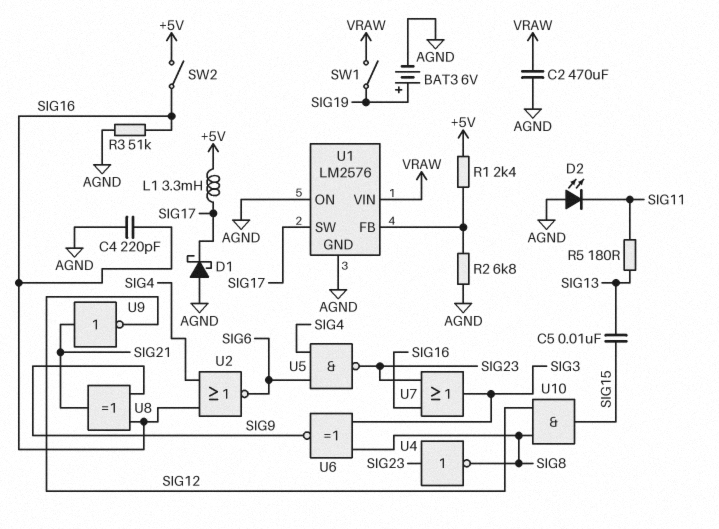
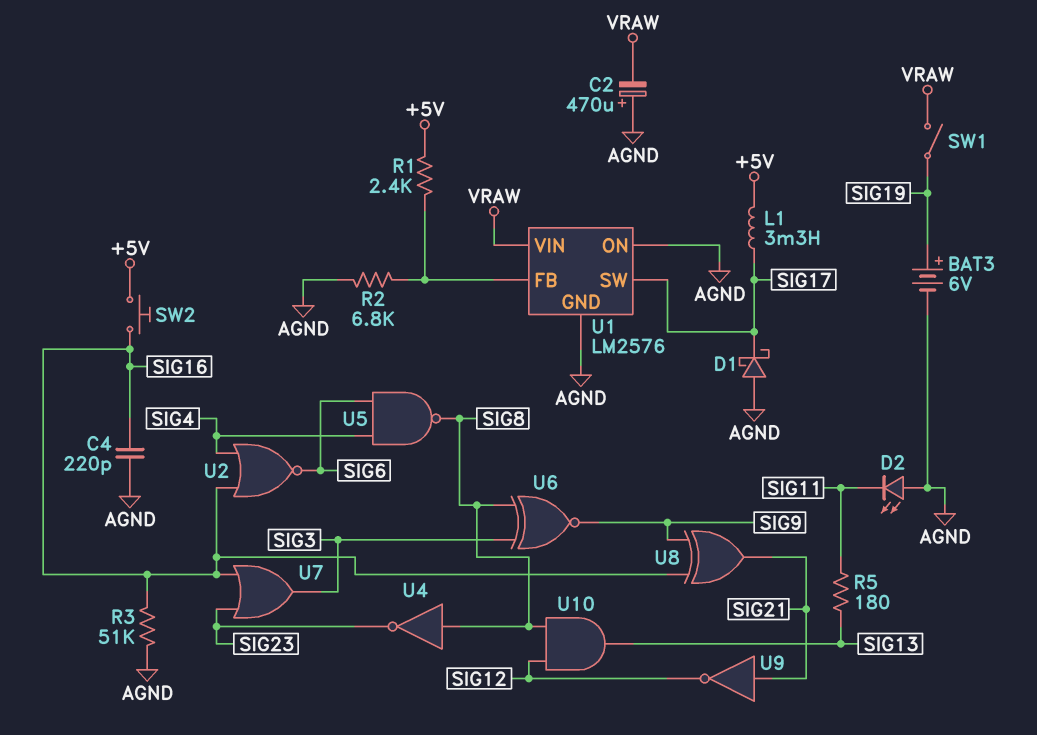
C2: 470uF (AGND, VRAW) -> 470uF (plus AGND, minus VRAW)
C5: 10nF (SIG13, SIG15) -> none
SW2: switch (+5V, SIG16) -> button (+5V, SIG16)
U4: NOT (in SIG23, out SIG8) -> NOT (in SIG8, out SIG23)
U5: NAND (in SIG4, in SIG6, out SIG23) -> NAND (in SIG4, in SIG6, out SIG8)
U10: AND (in SIG8, in SIG12, out SIG15) -> AND (in SIG8, in SIG12, out SIG13)

